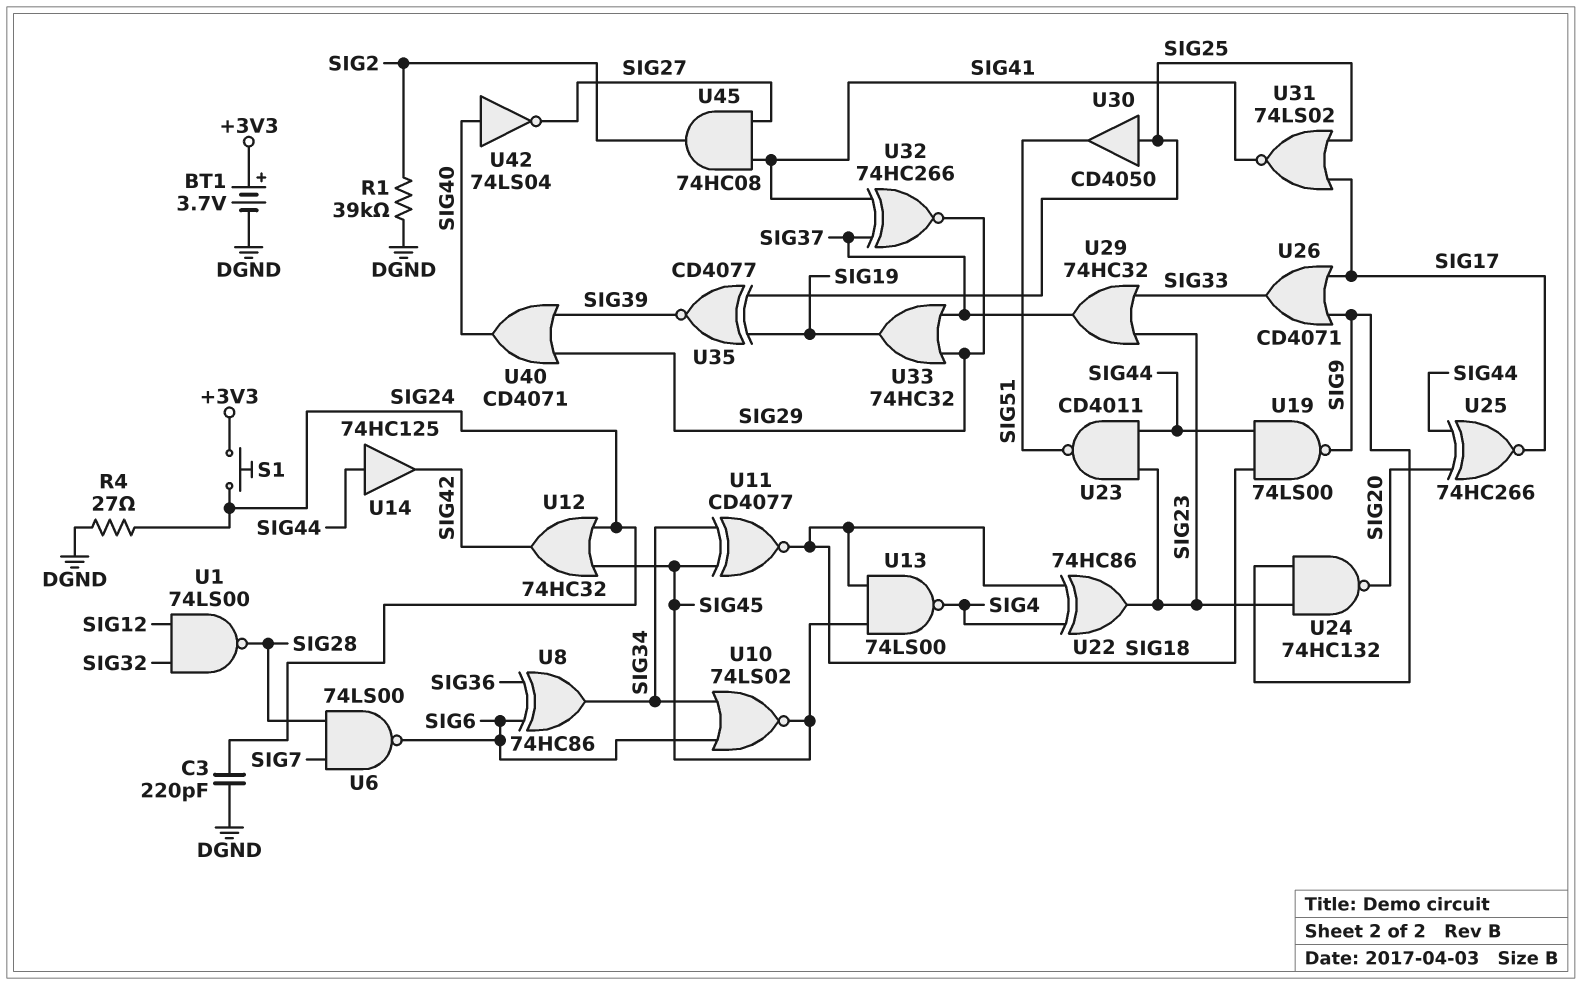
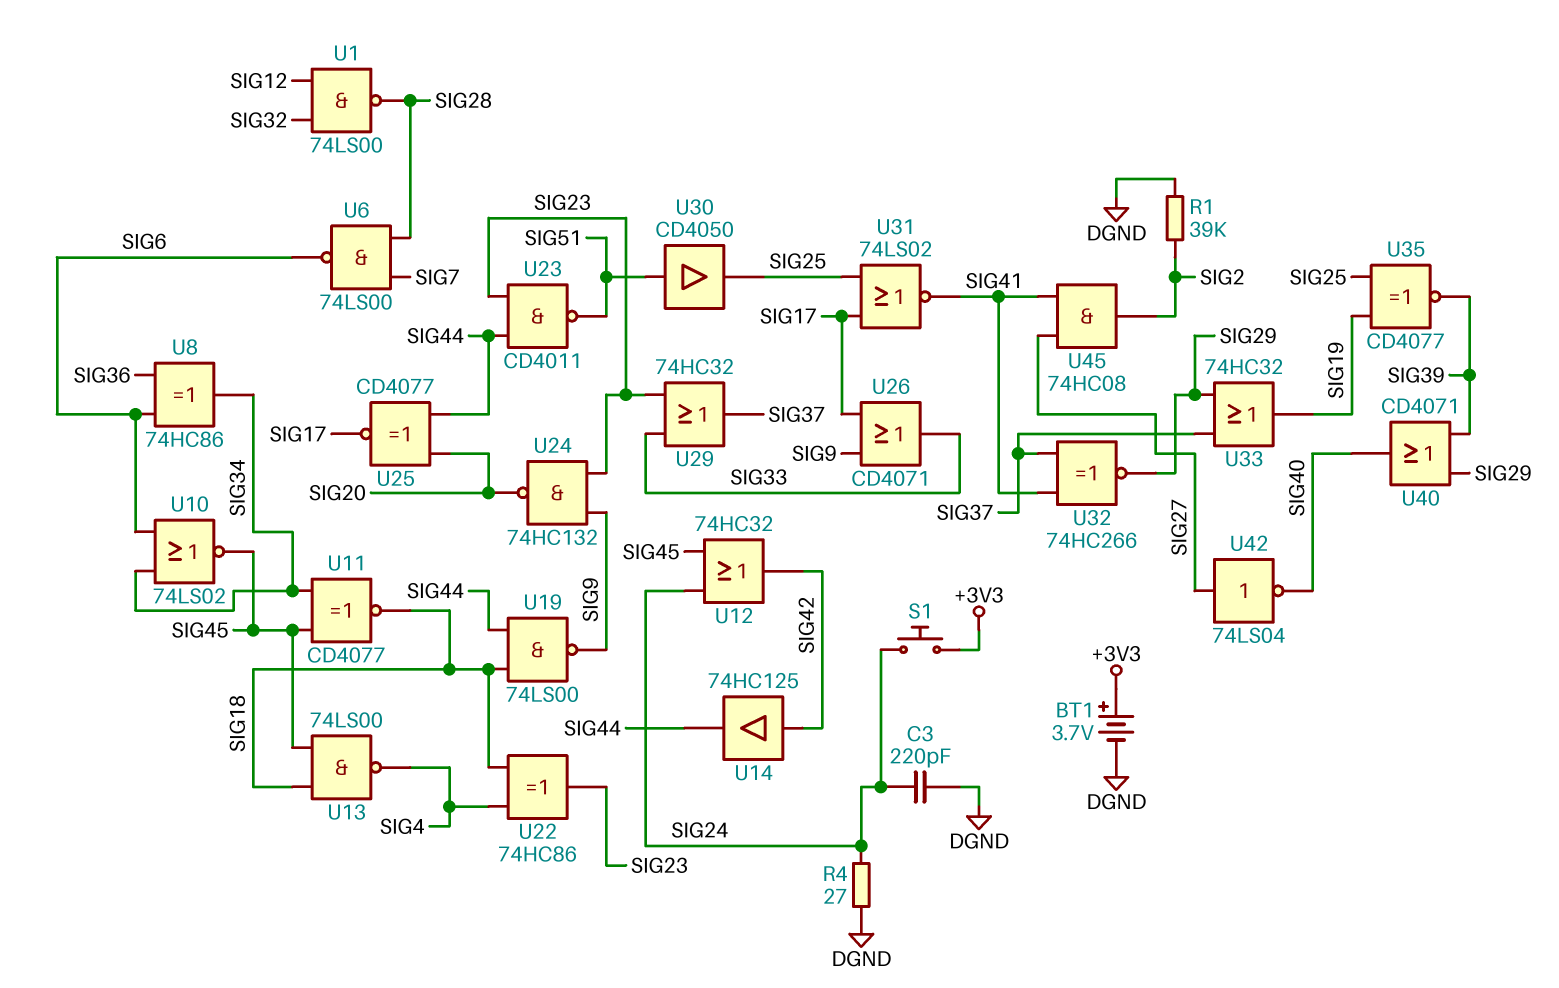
U14: buffer 74HC125 (in SIG44, out SIG42) -> buffer 74HC125 (in SIG42, out SIG44)
U25: XNOR 74HC266 (in SIG20, in SIG44, out SIG17) -> XNOR CD4077 (in SIG20, in SIG44, out SIG17)
U30: buffer CD4050 (in SIG25, out SIG51) -> buffer CD4050 (in SIG51, out SIG25)
U42: NOT 74LS04 (in SIG40, out SIG27) -> NOT 74LS04 (in SIG27, out SIG40)

